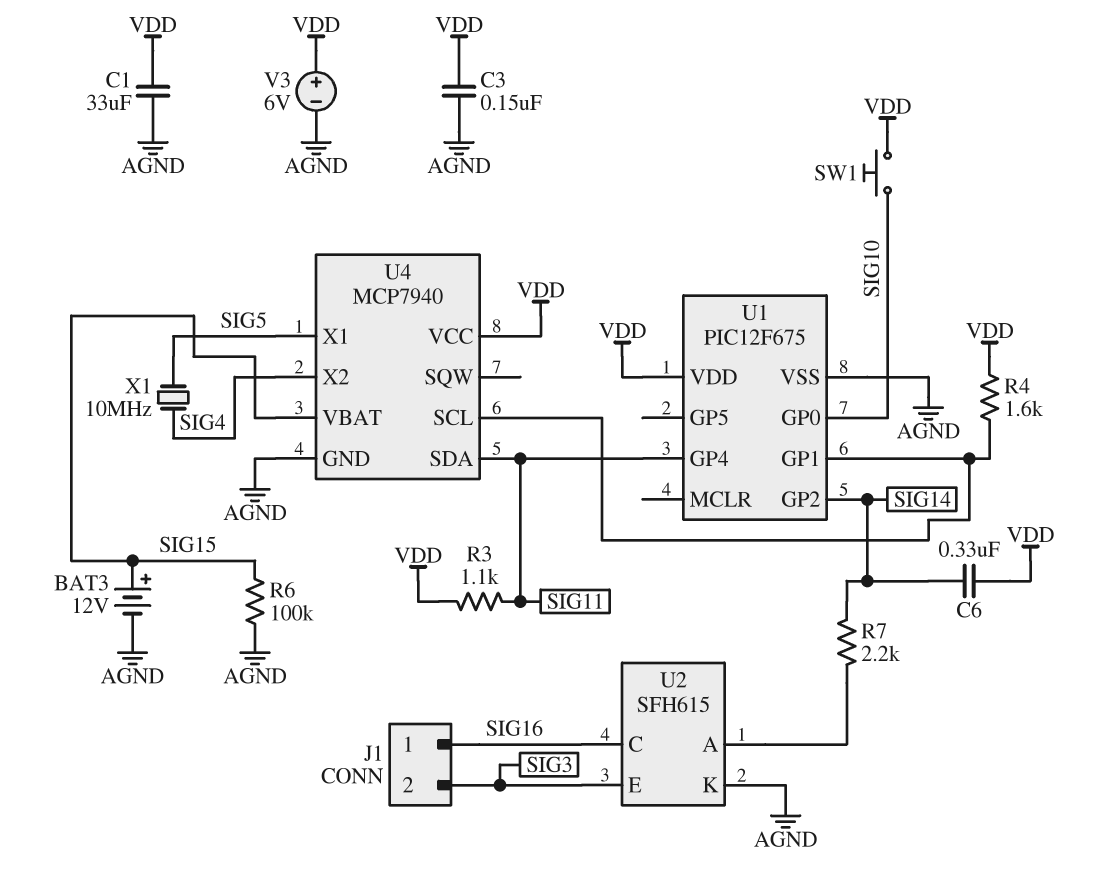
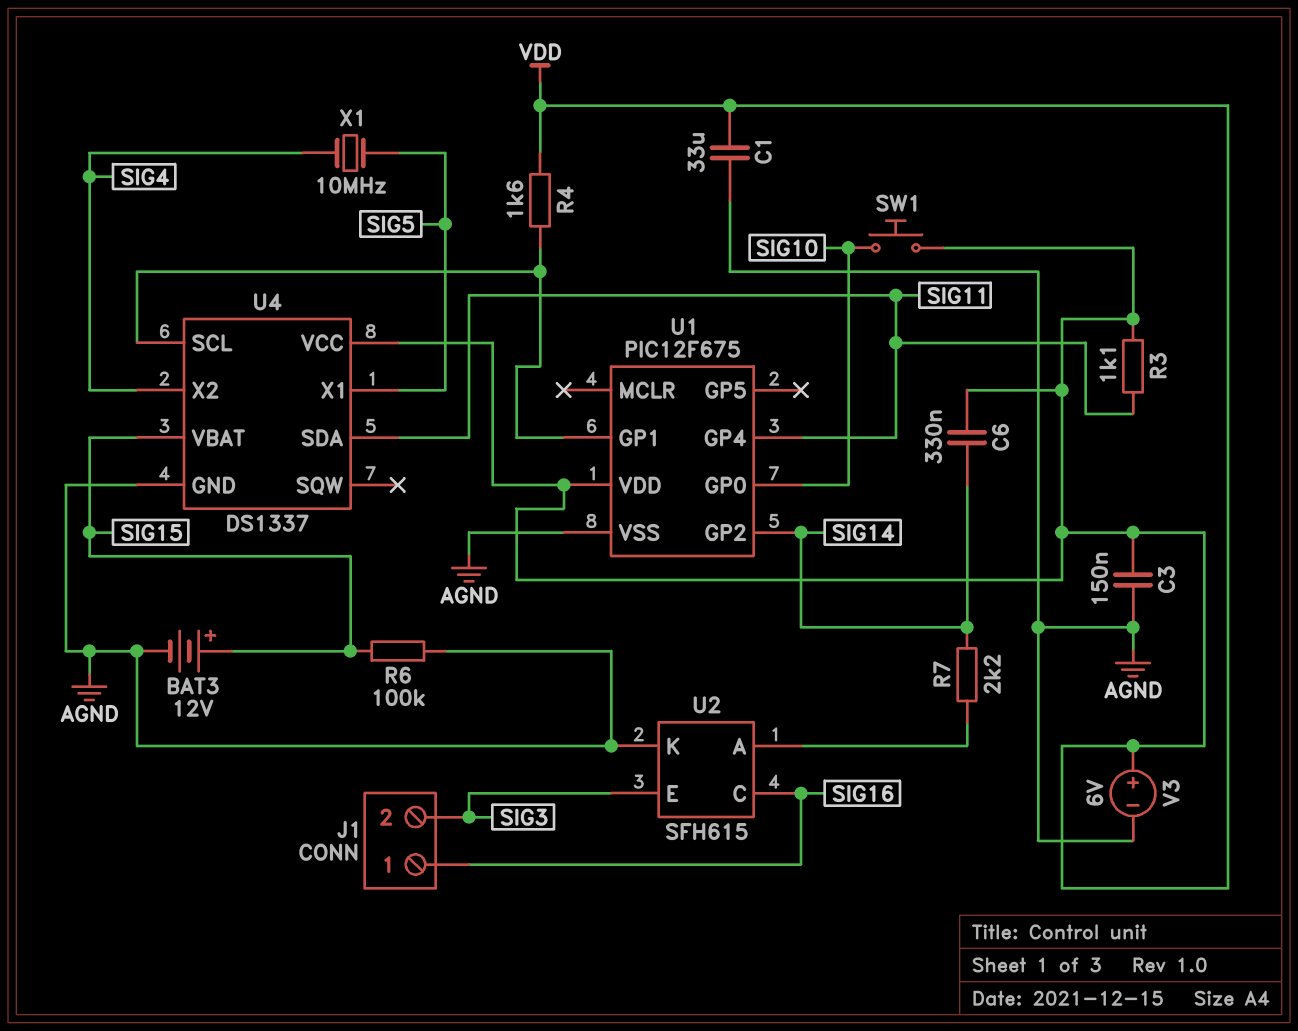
U4: MCP7940 -> DS1337

